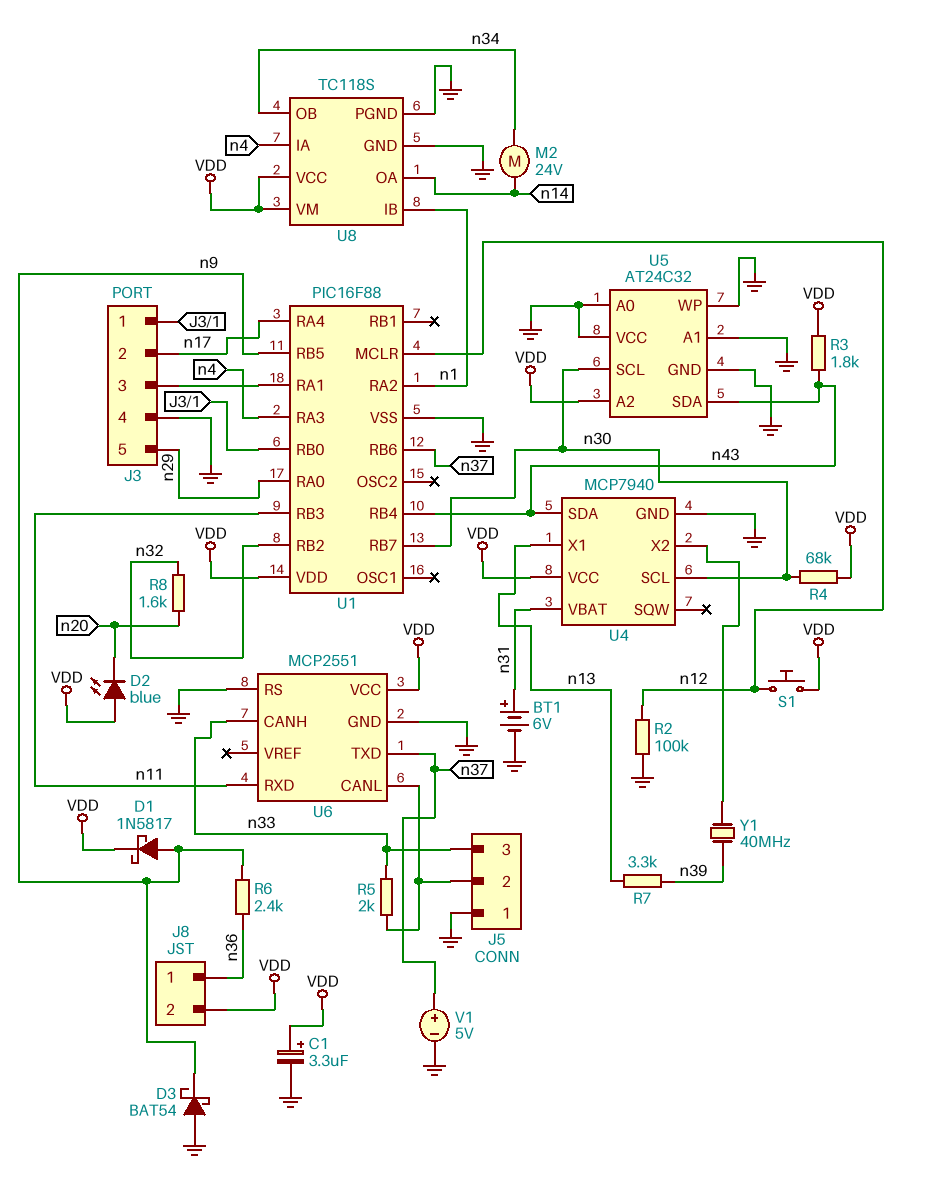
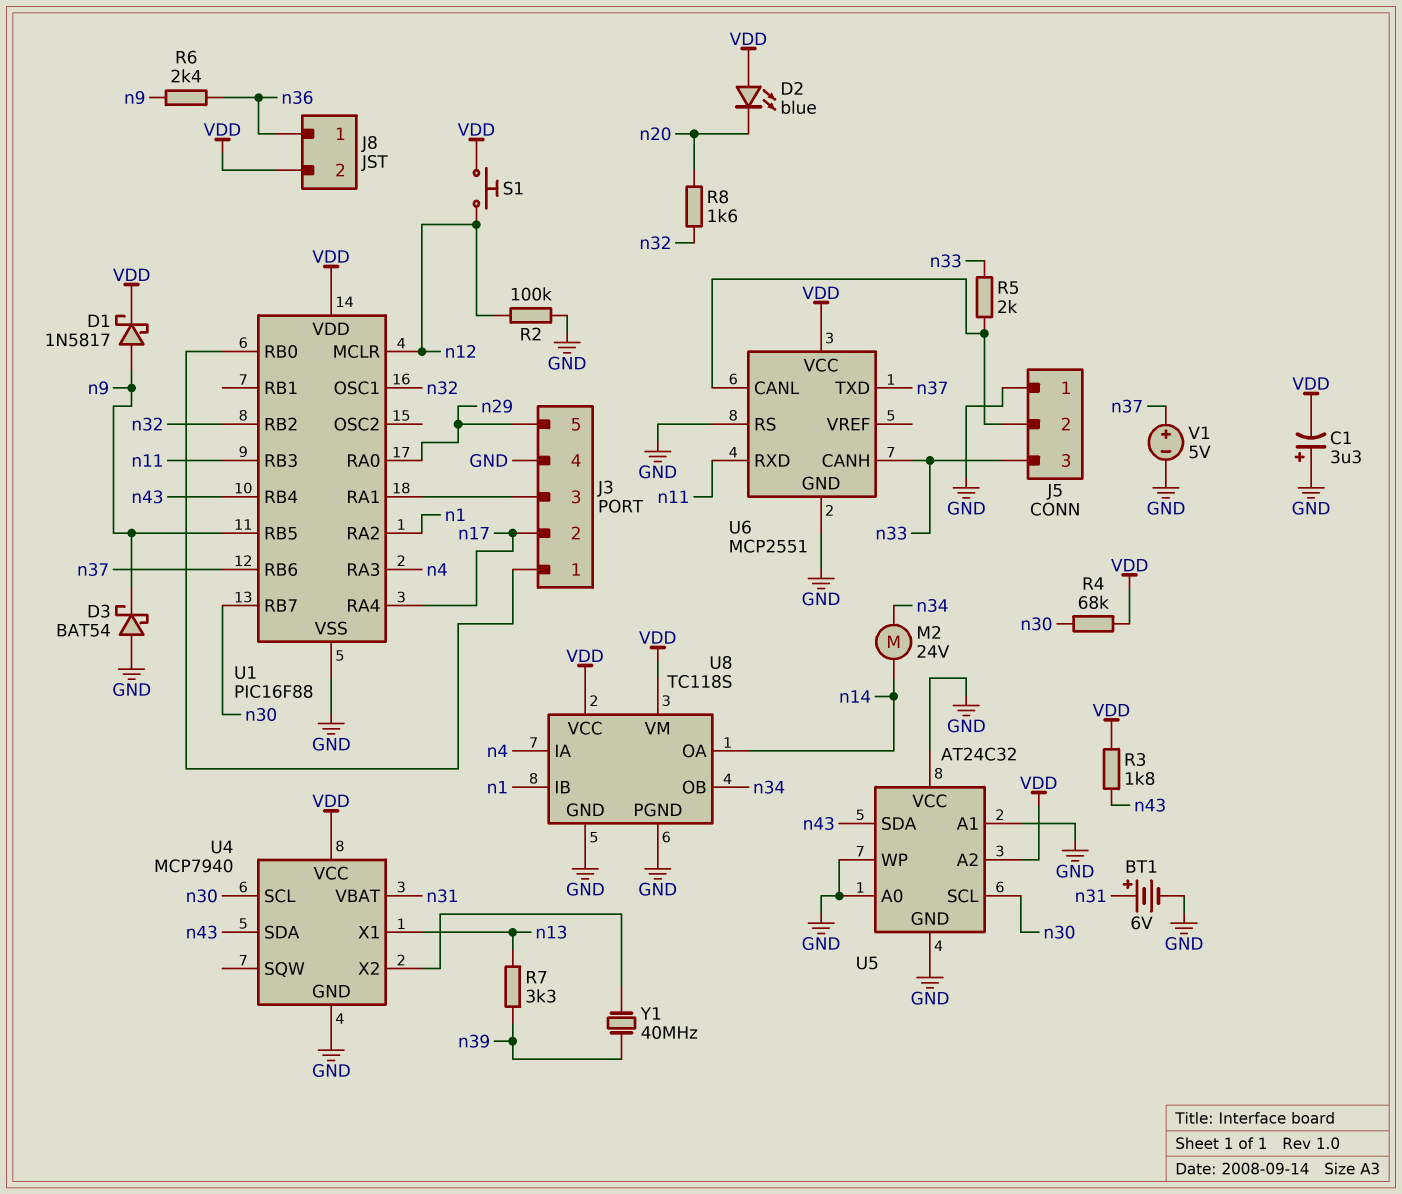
C1: 3.3uF (plus VDD, minus GND) -> 3.3uF (plus GND, minus VDD)
U1 pin OSC1: none -> n32

